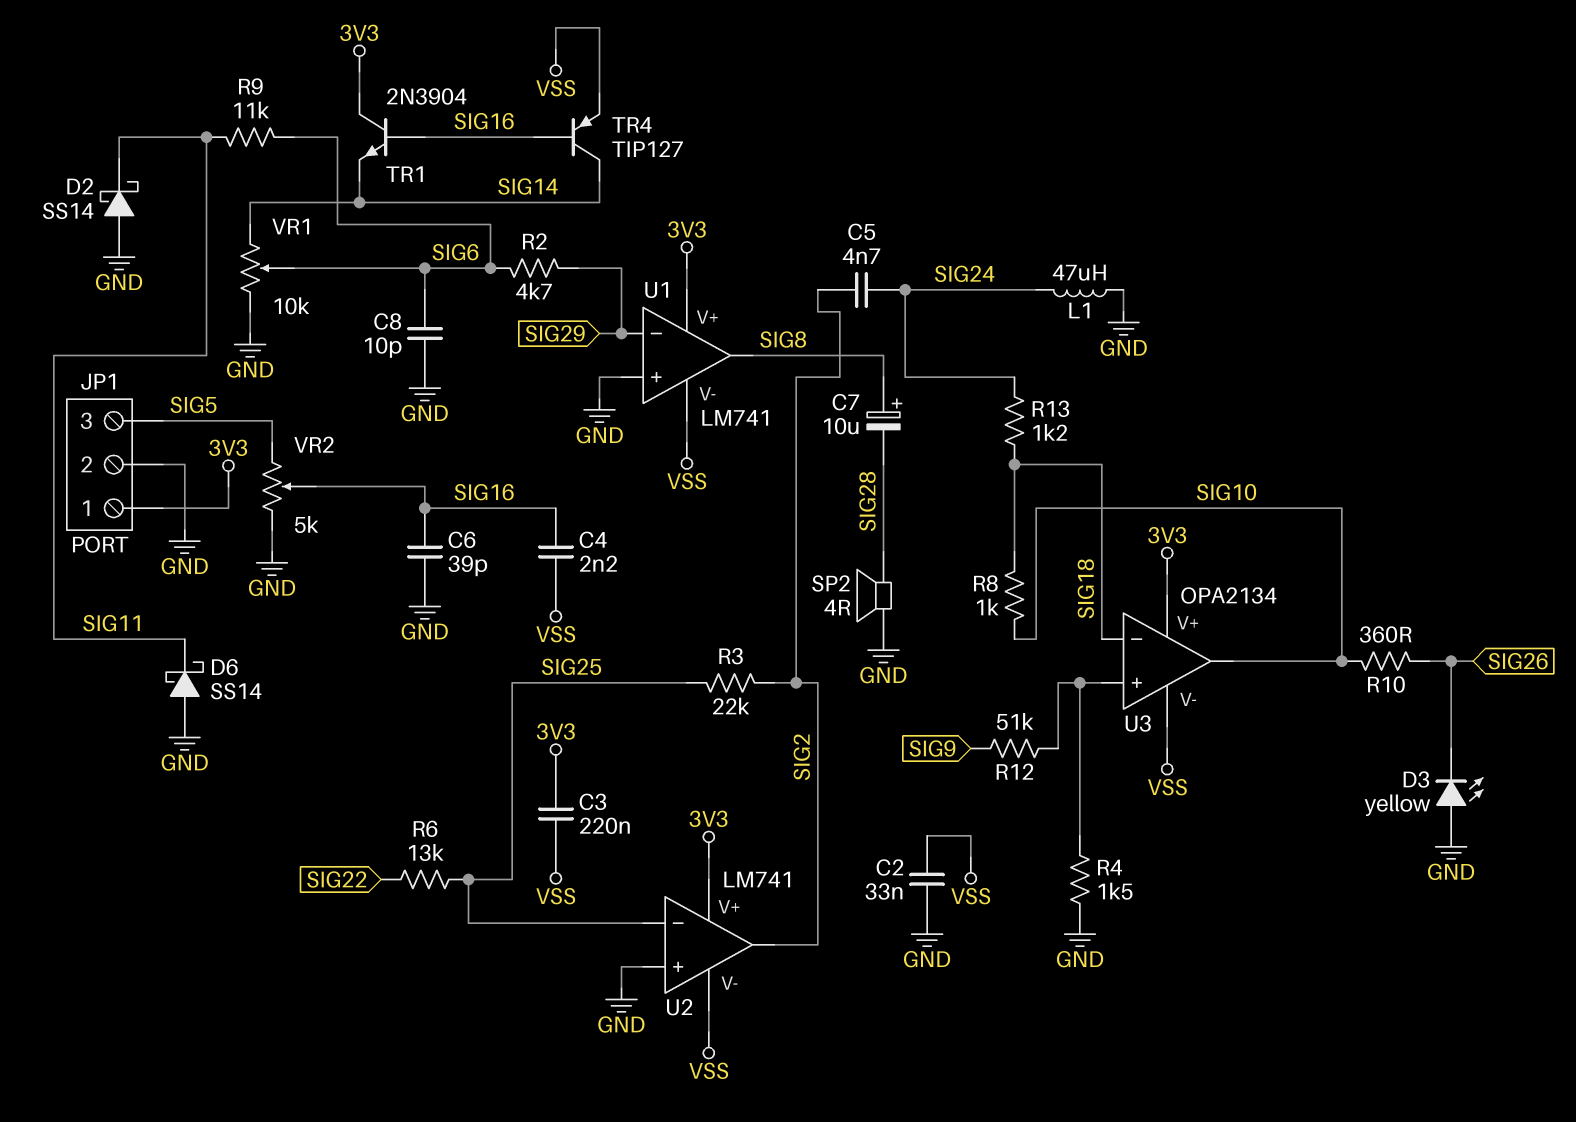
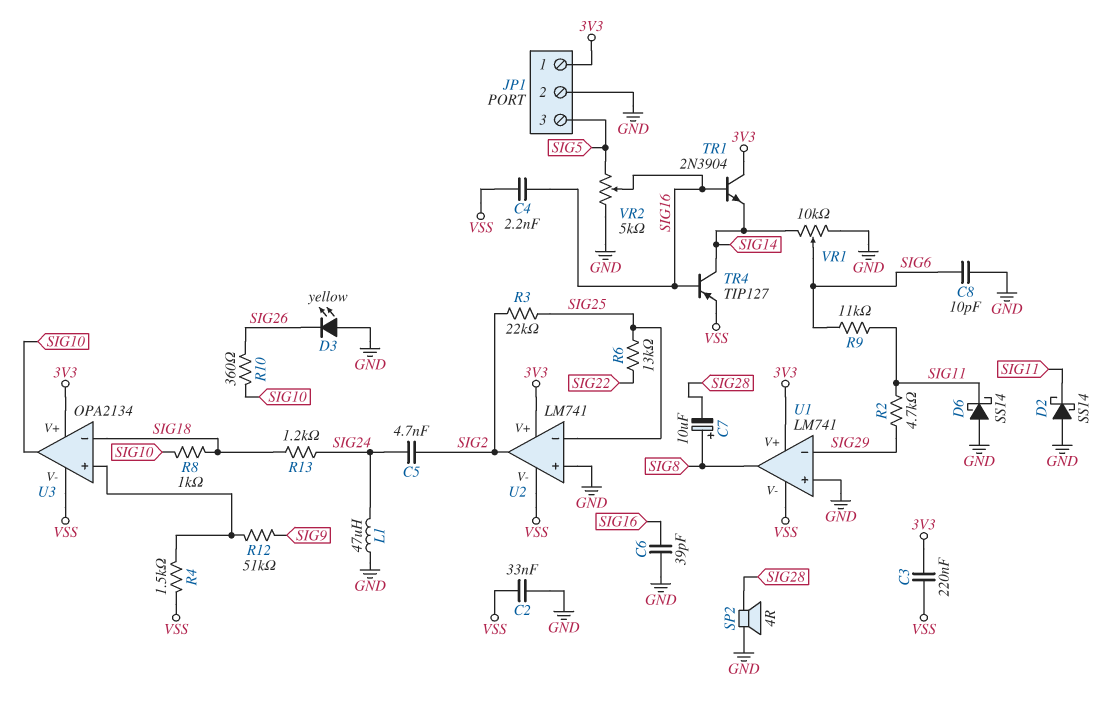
R2: 4.7k (SIG6, SIG29) -> 4.7k (SIG11, SIG29)
R4: 1.5k (GND, U3/in+) -> 1.5k (U3/in+, VSS)

